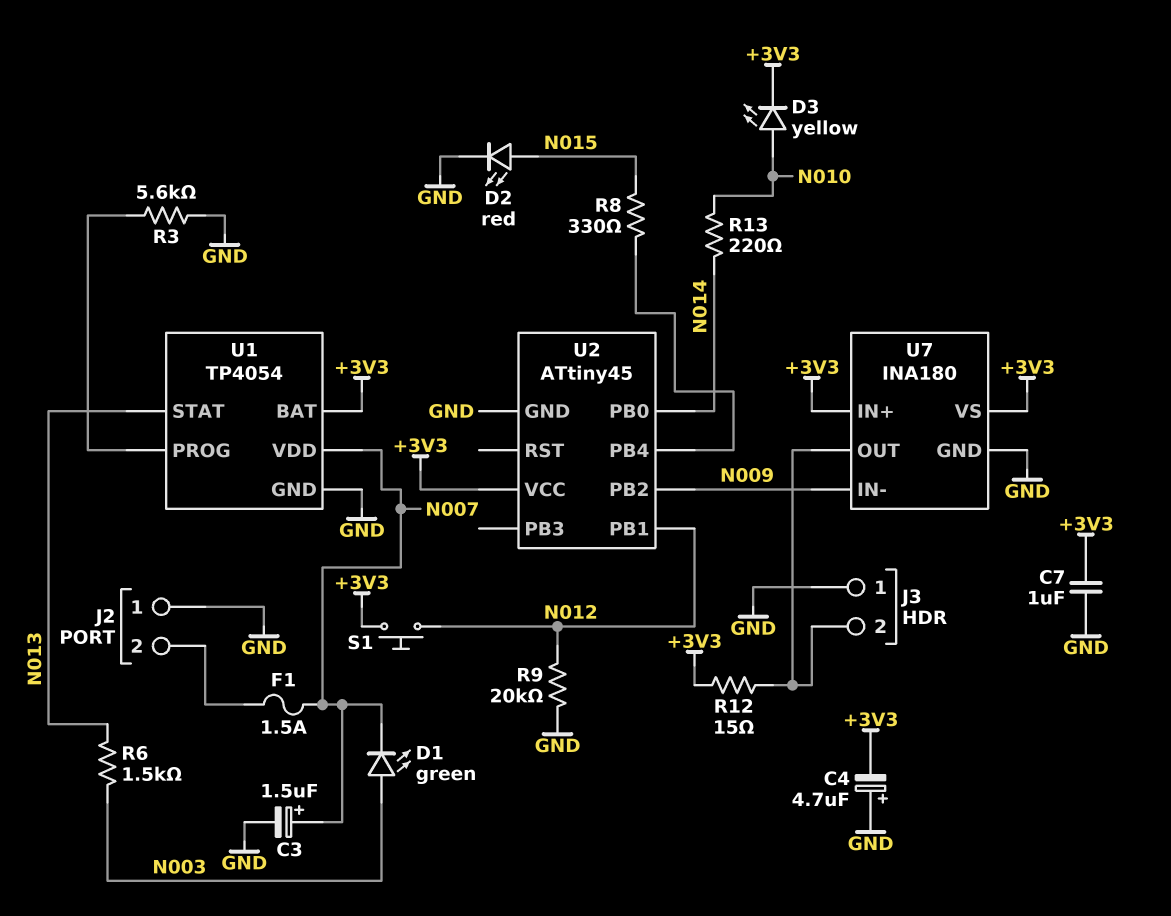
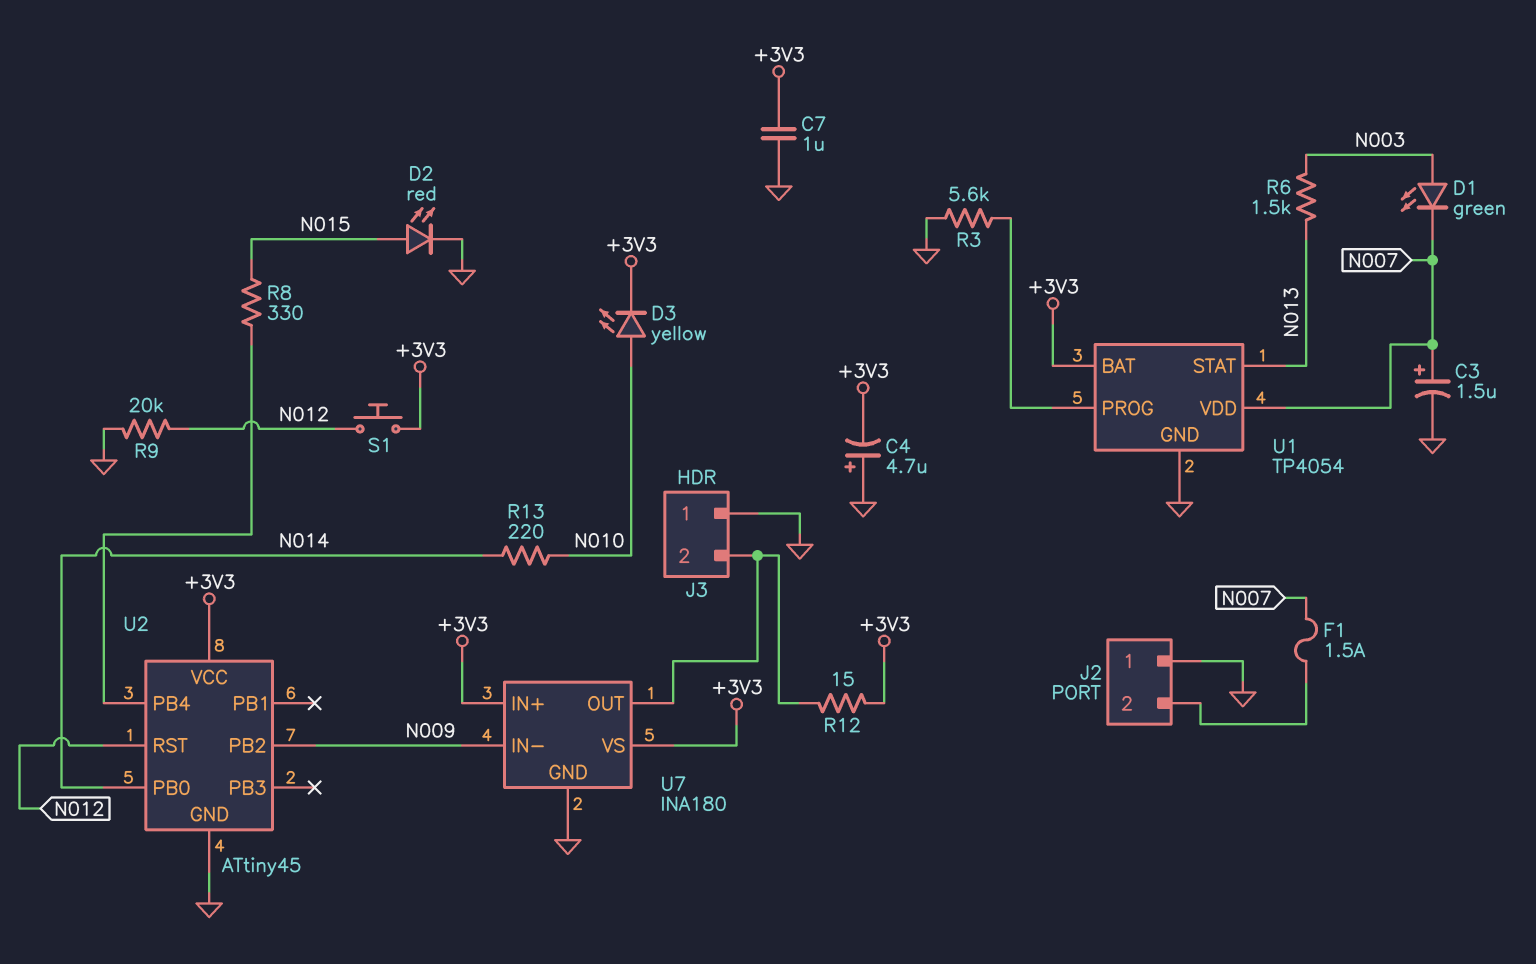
U2 pin PB1: N012 -> none
U2 pin RST: none -> N012

